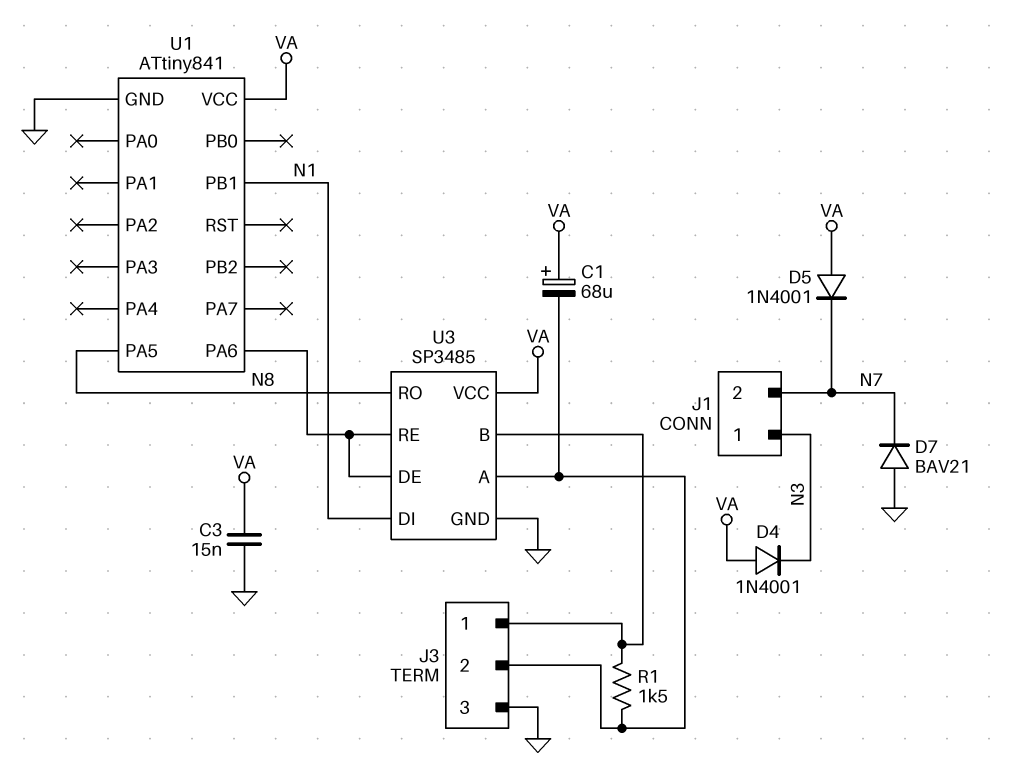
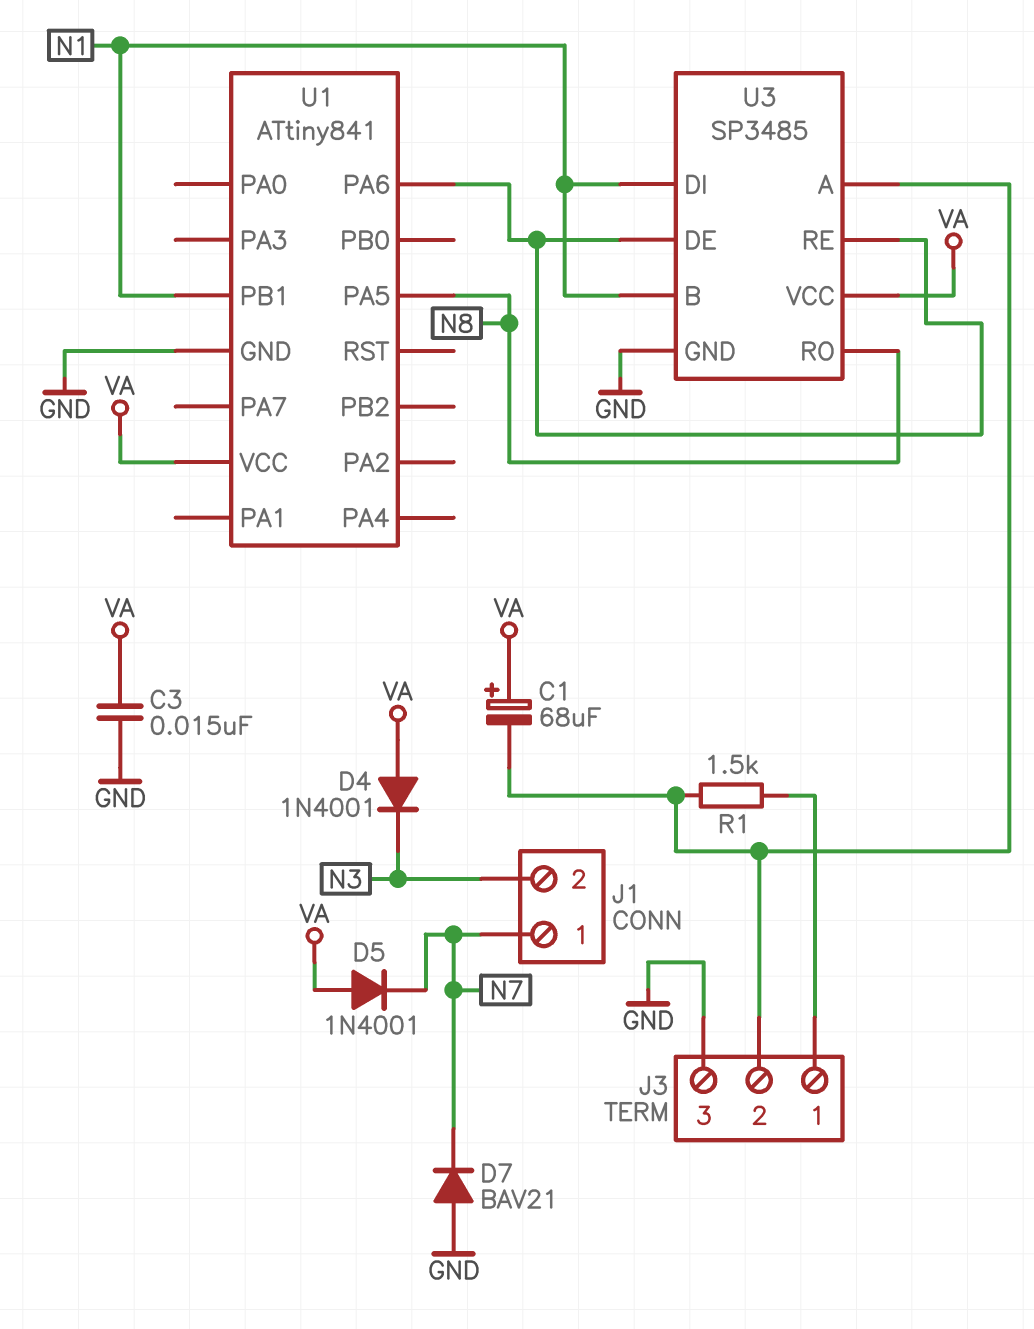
J1 pin 1: N3 -> N7
J1 pin 2: N7 -> N3
U3 pin B: J3/1 -> N1

